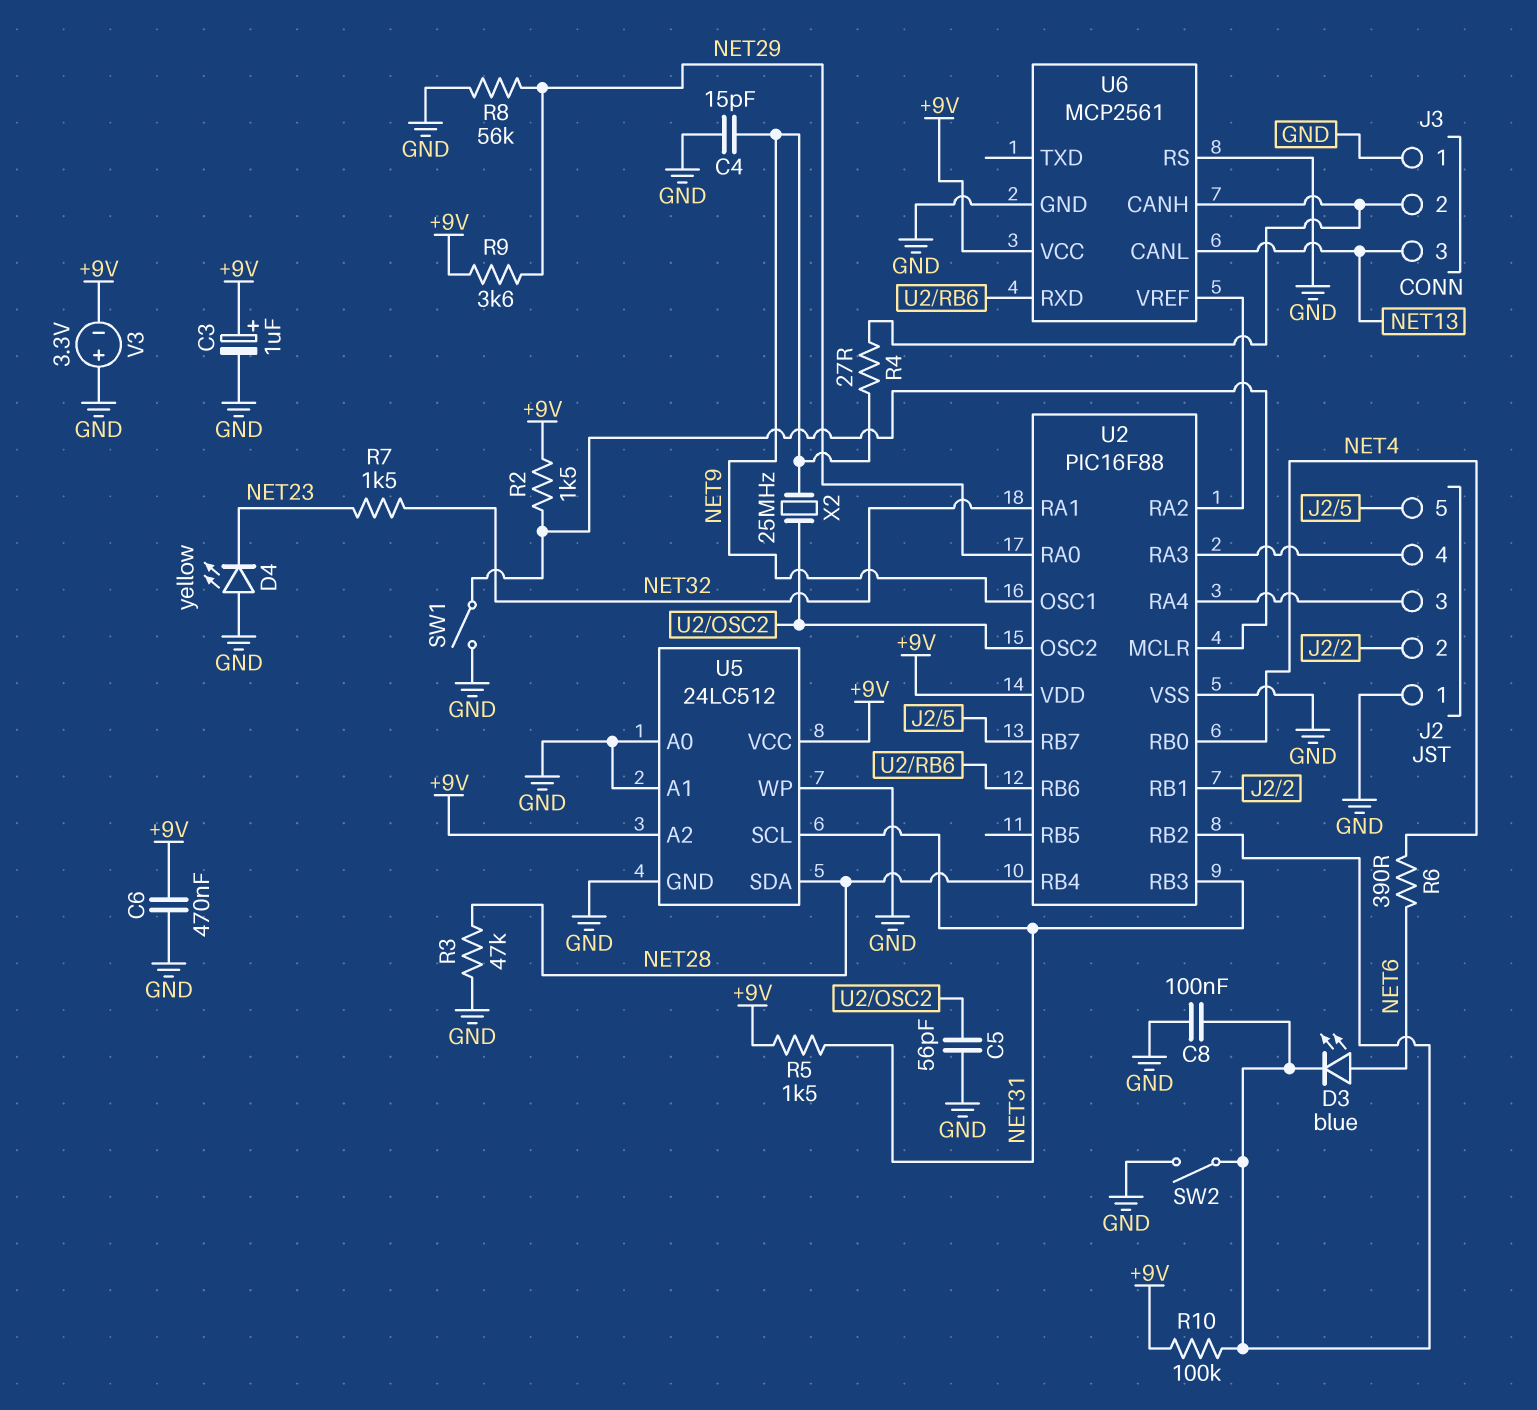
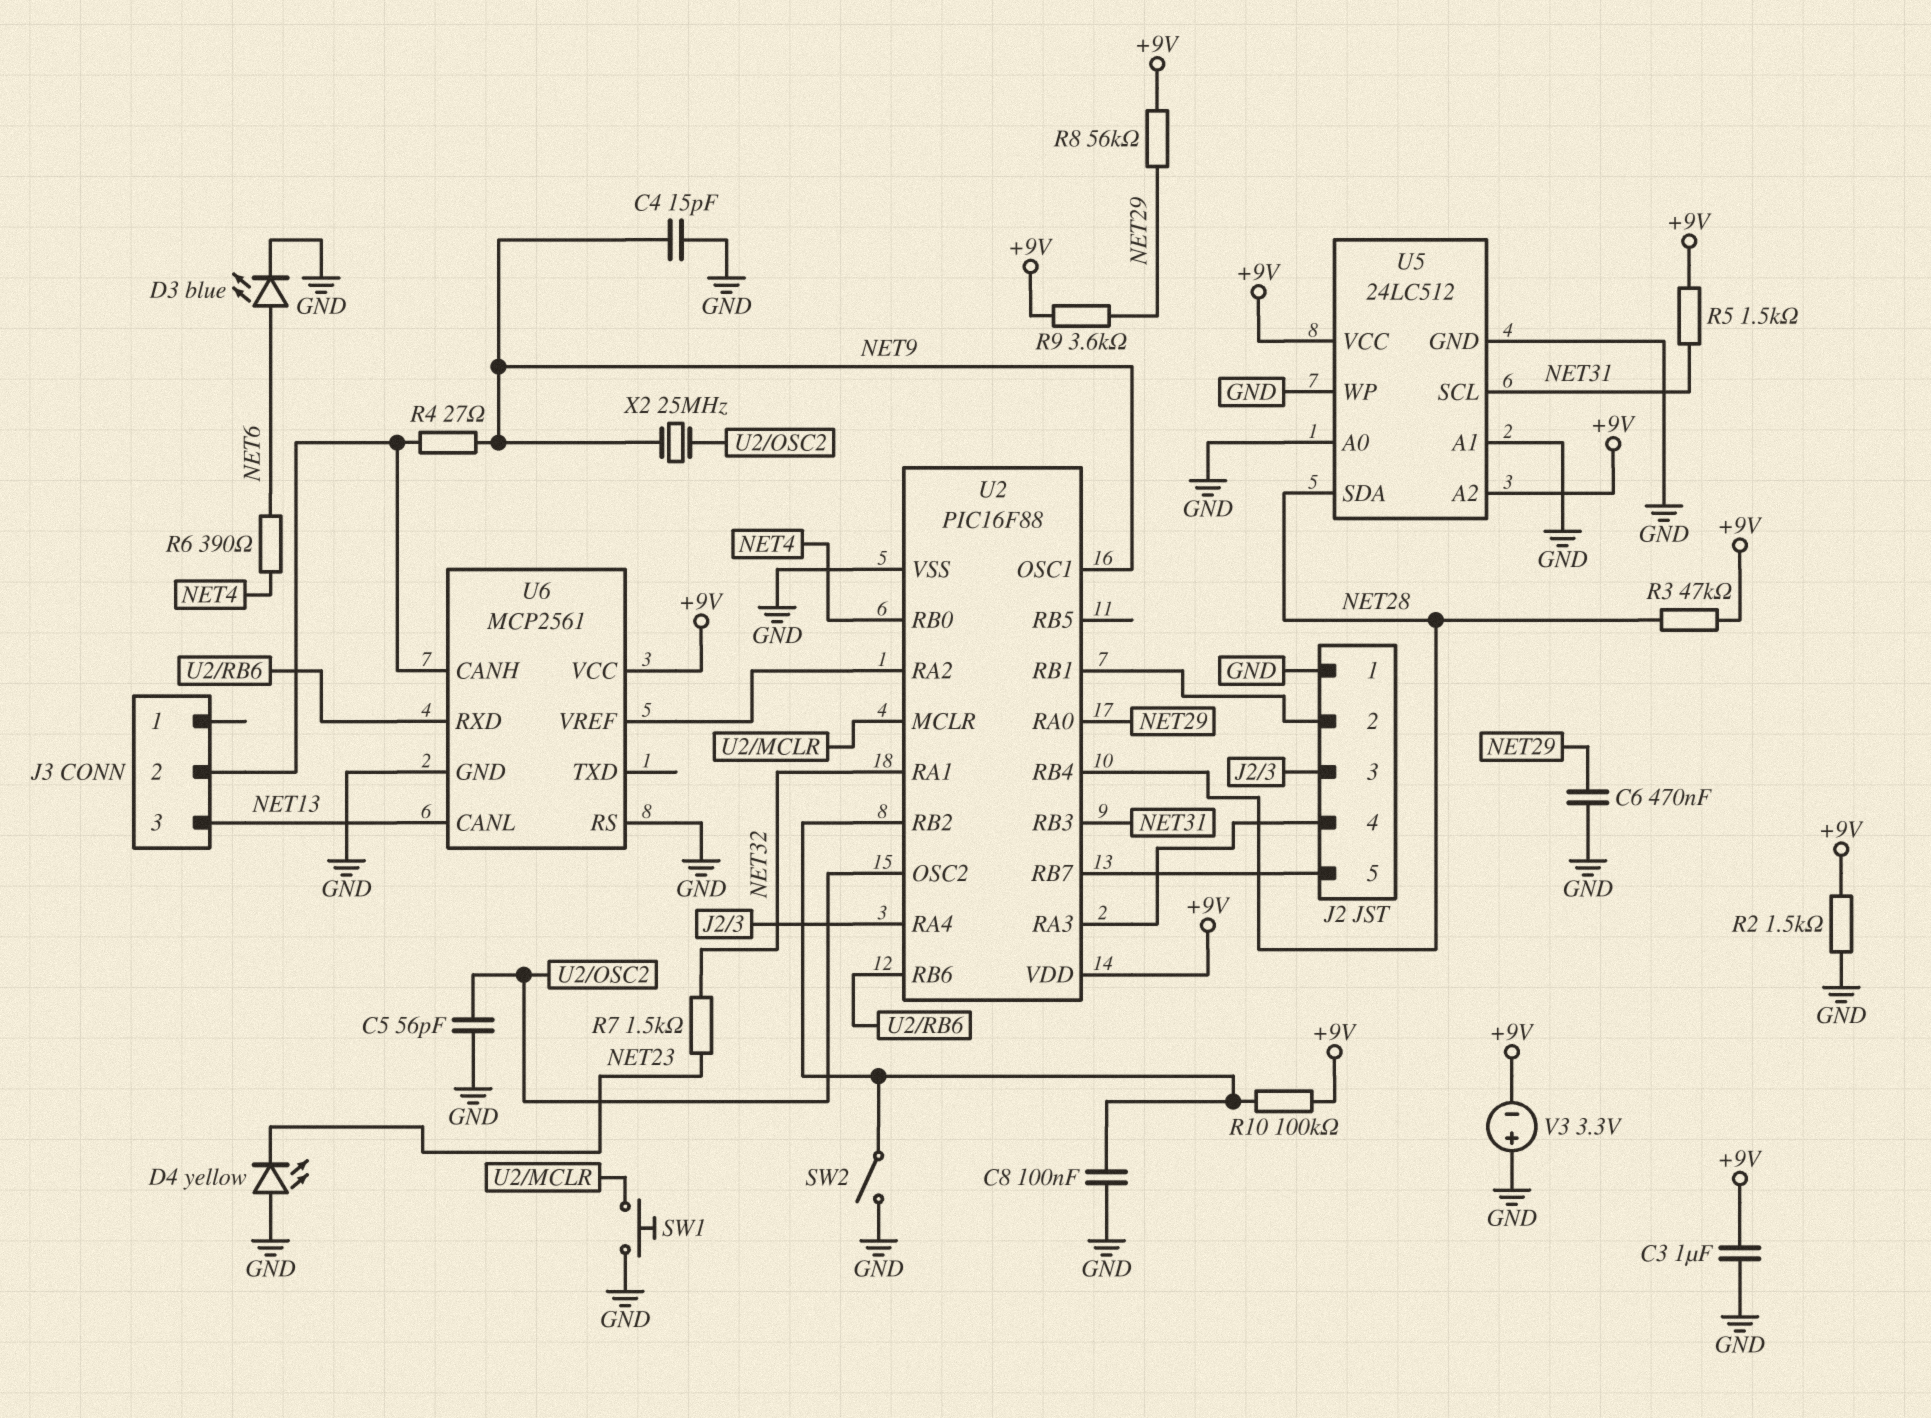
C3: 1uF (plus +9V, minus GND) -> 1uF (+9V, GND)
C6: 470nF (+9V, GND) -> 470nF (GND, NET29)
D3: LED blue (A NET6, K U2/RB2) -> LED blue (A NET6, K GND)
J3 pin 1: GND -> none
R2: 1.5k (+9V, U2/MCLR) -> 1.5k (+9V, GND)
R3: 47k (GND, NET28) -> 47k (+9V, NET28)
R8: 56k (GND, NET29) -> 56k (+9V, NET29)
SW1: switch (GND, U2/MCLR) -> button (GND, U2/MCLR)

